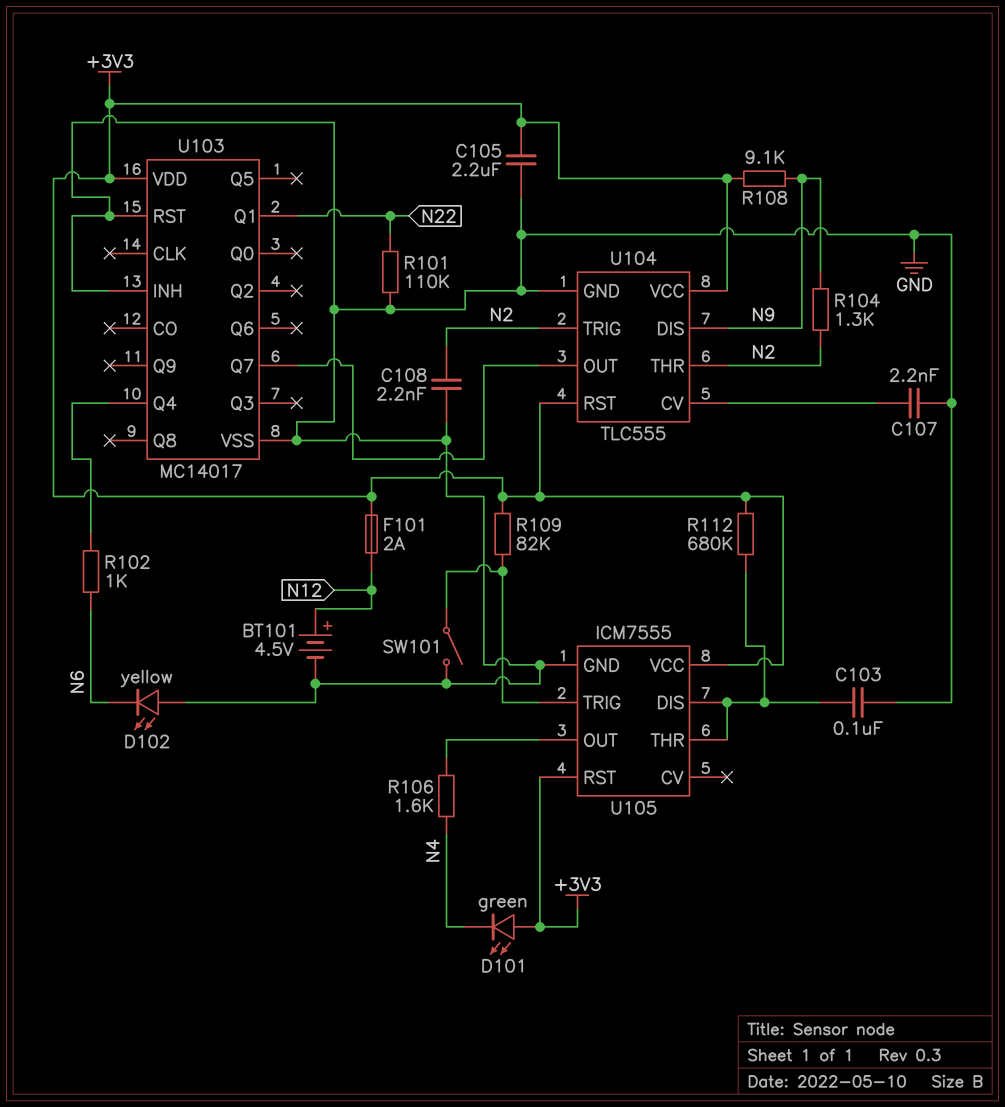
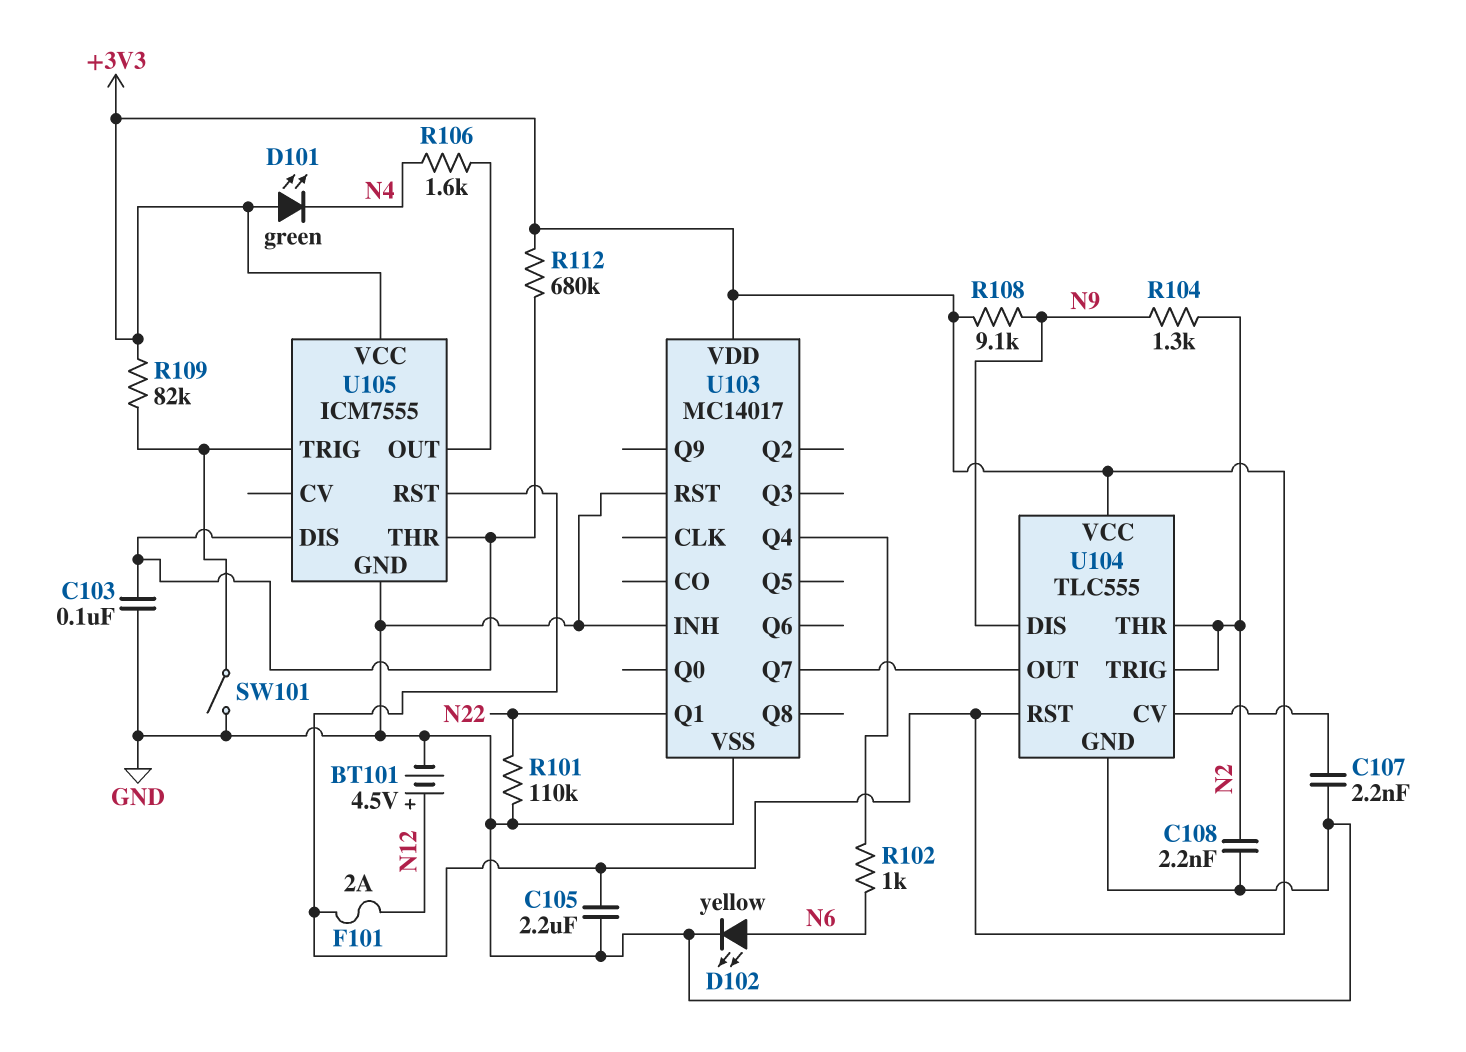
D102: LED yellow (A GND, K N6) -> LED yellow (A N6, K GND)

